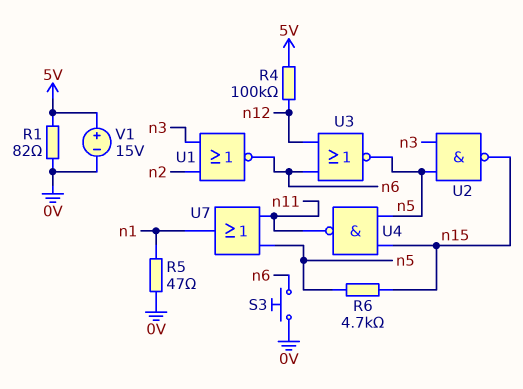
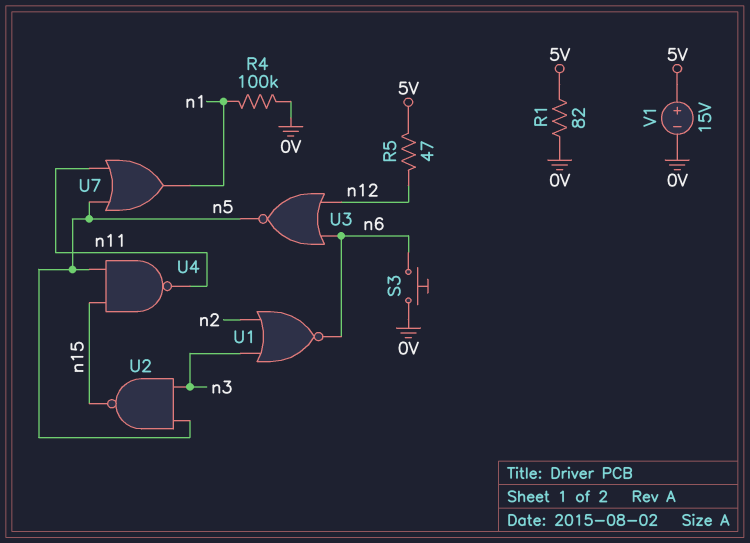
R4: 100k (5V, n12) -> 100k (0V, n1)
R5: 47 (0V, n1) -> 47 (5V, n12)
R6: 4.7k (n5, n15) -> none

